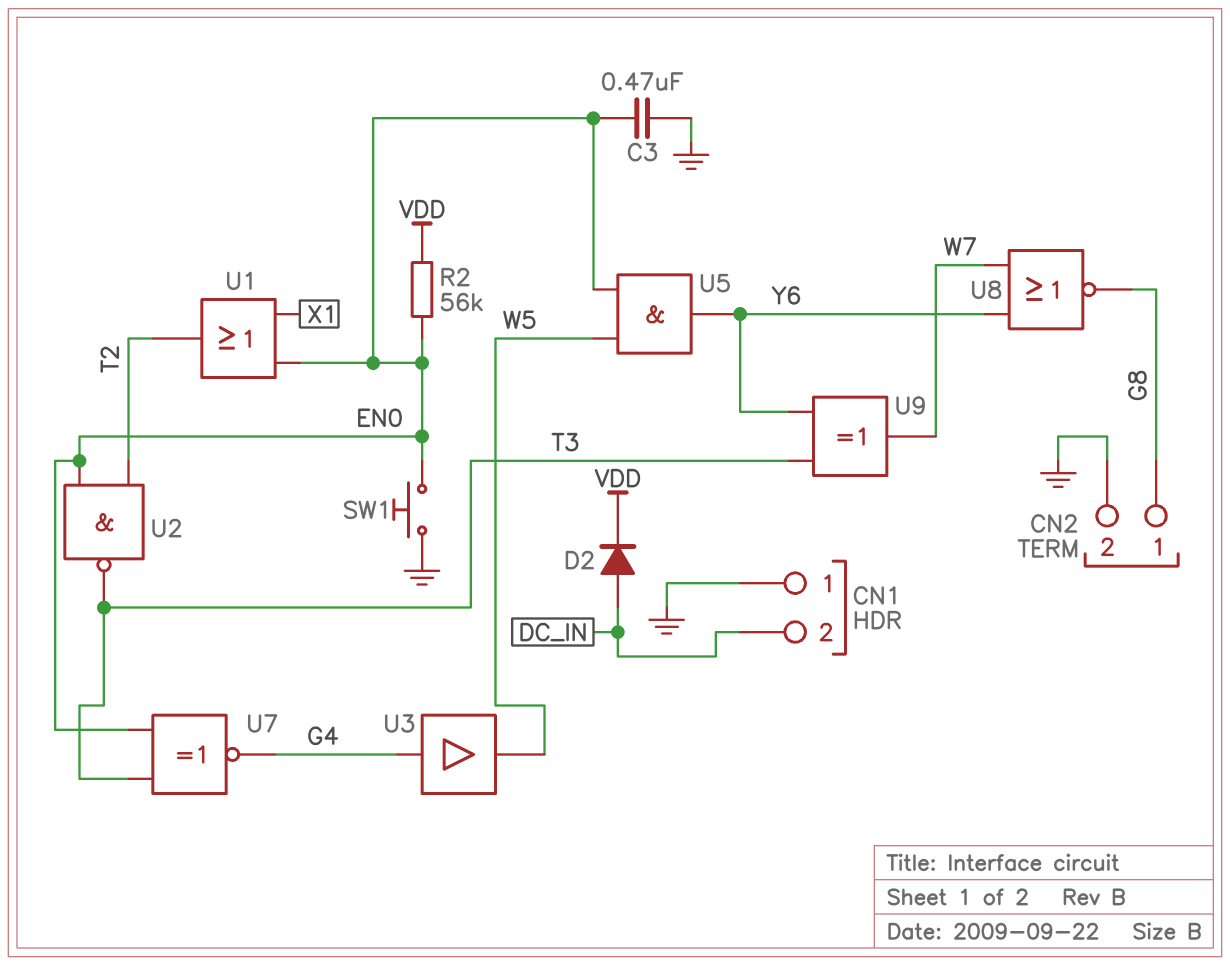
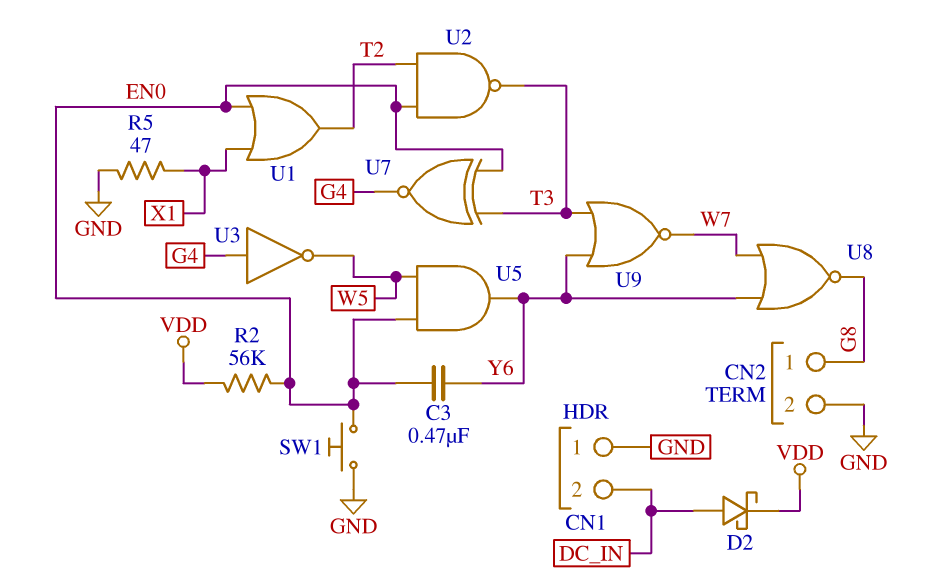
C3: 470nF (EN0, GND) -> 470nF (EN0, Y6)
D2: diode (A DC_IN, K VDD) -> schottky (A DC_IN, K VDD)
R5: none -> 47 (GND, X1)
U3: buffer (in G4, out W5) -> NOT (in G4, out W5)
U9: XOR (in T3, in Y6, out W7) -> NOR (in T3, in Y6, out W7)

